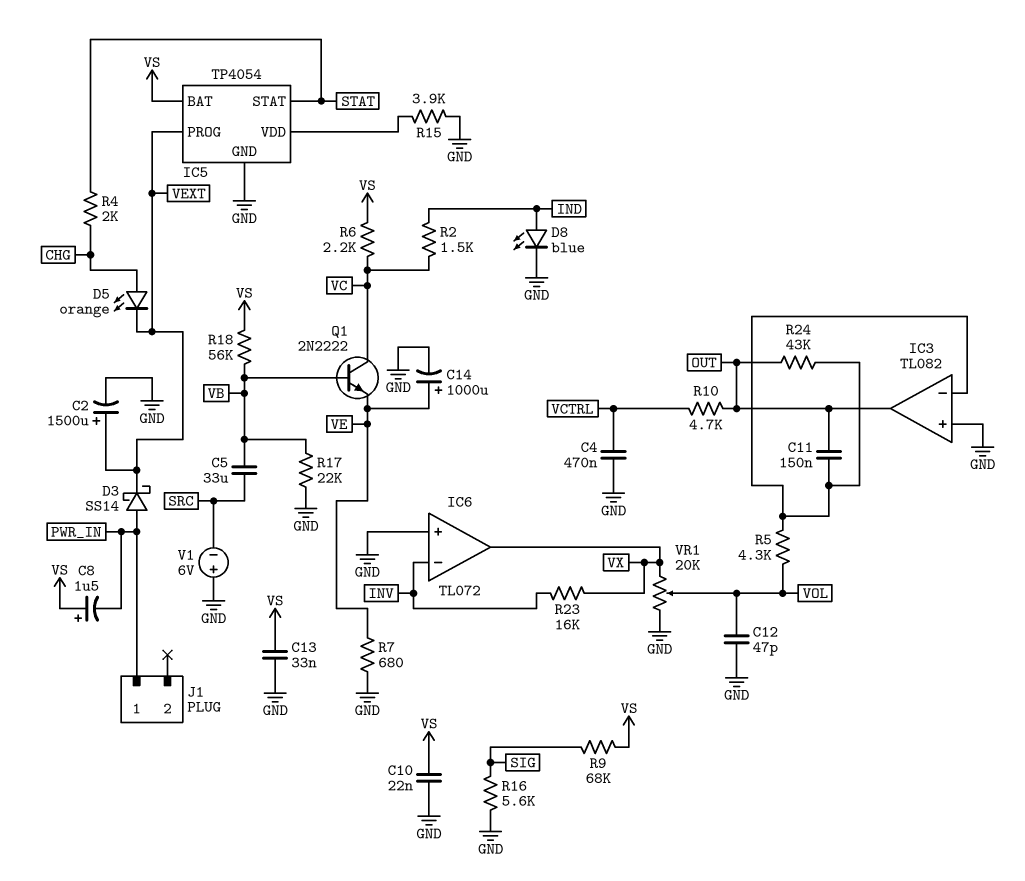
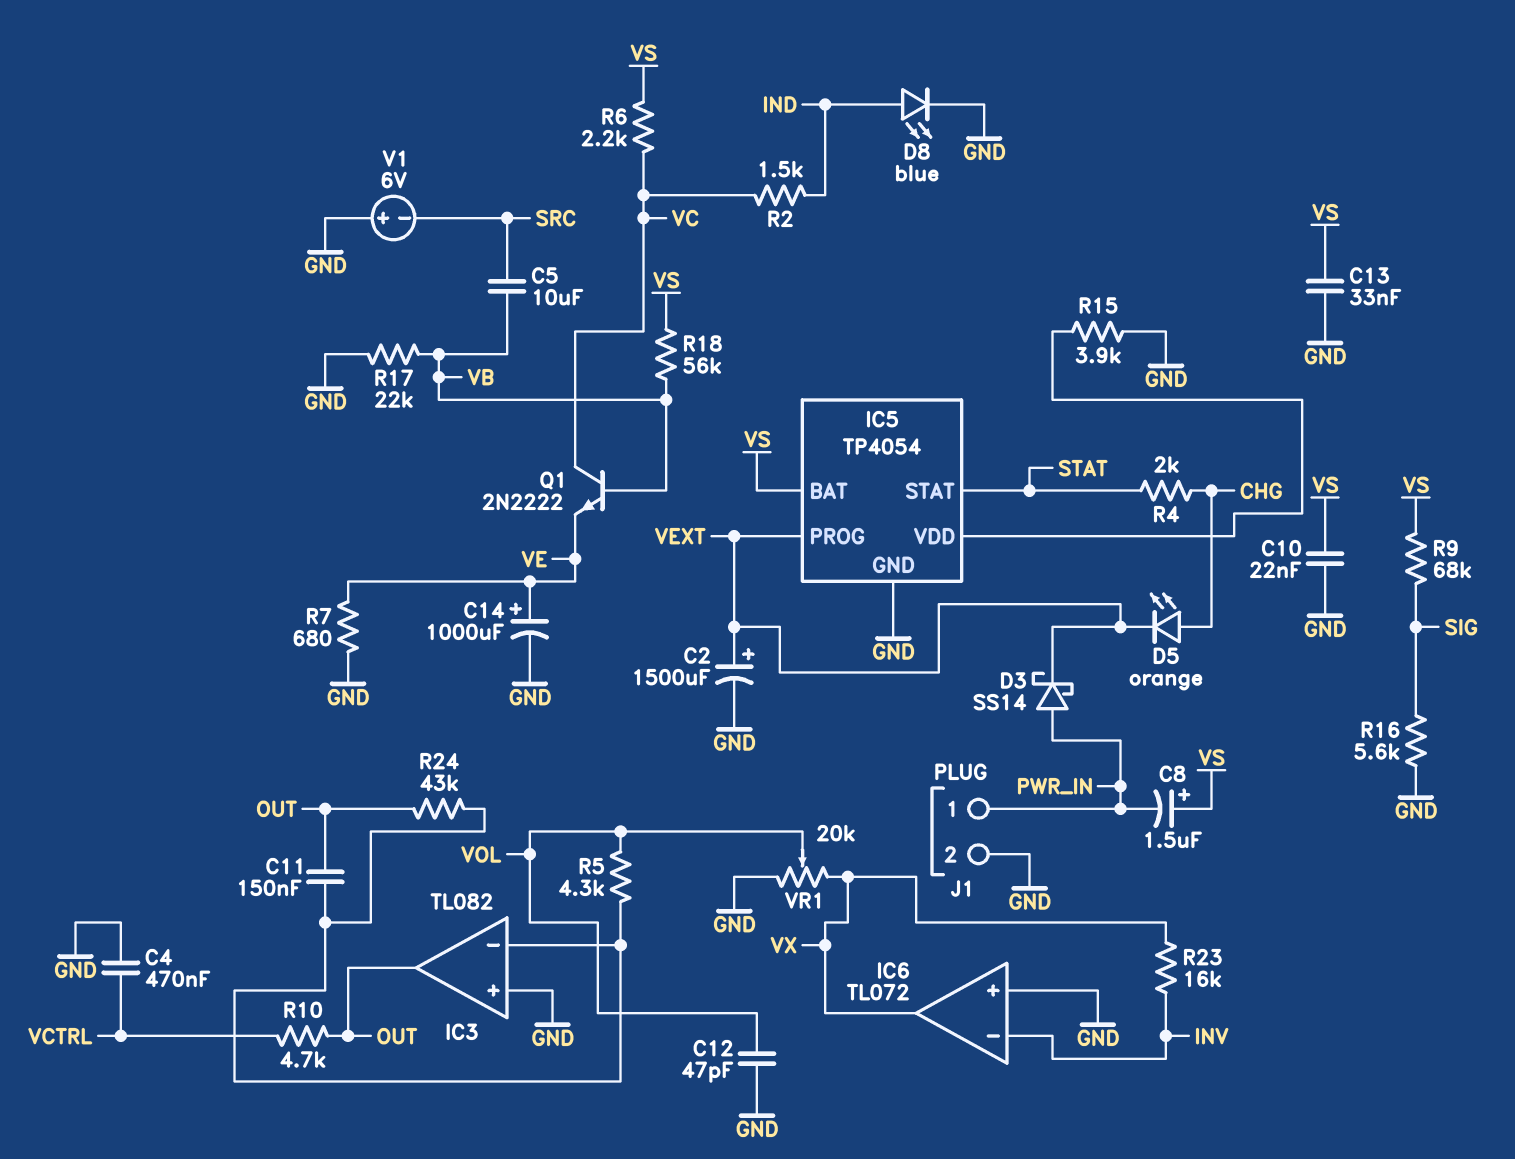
C5: 33uF (SRC, VB) -> 10uF (SRC, VB)
J1 pin 2: none -> GND

